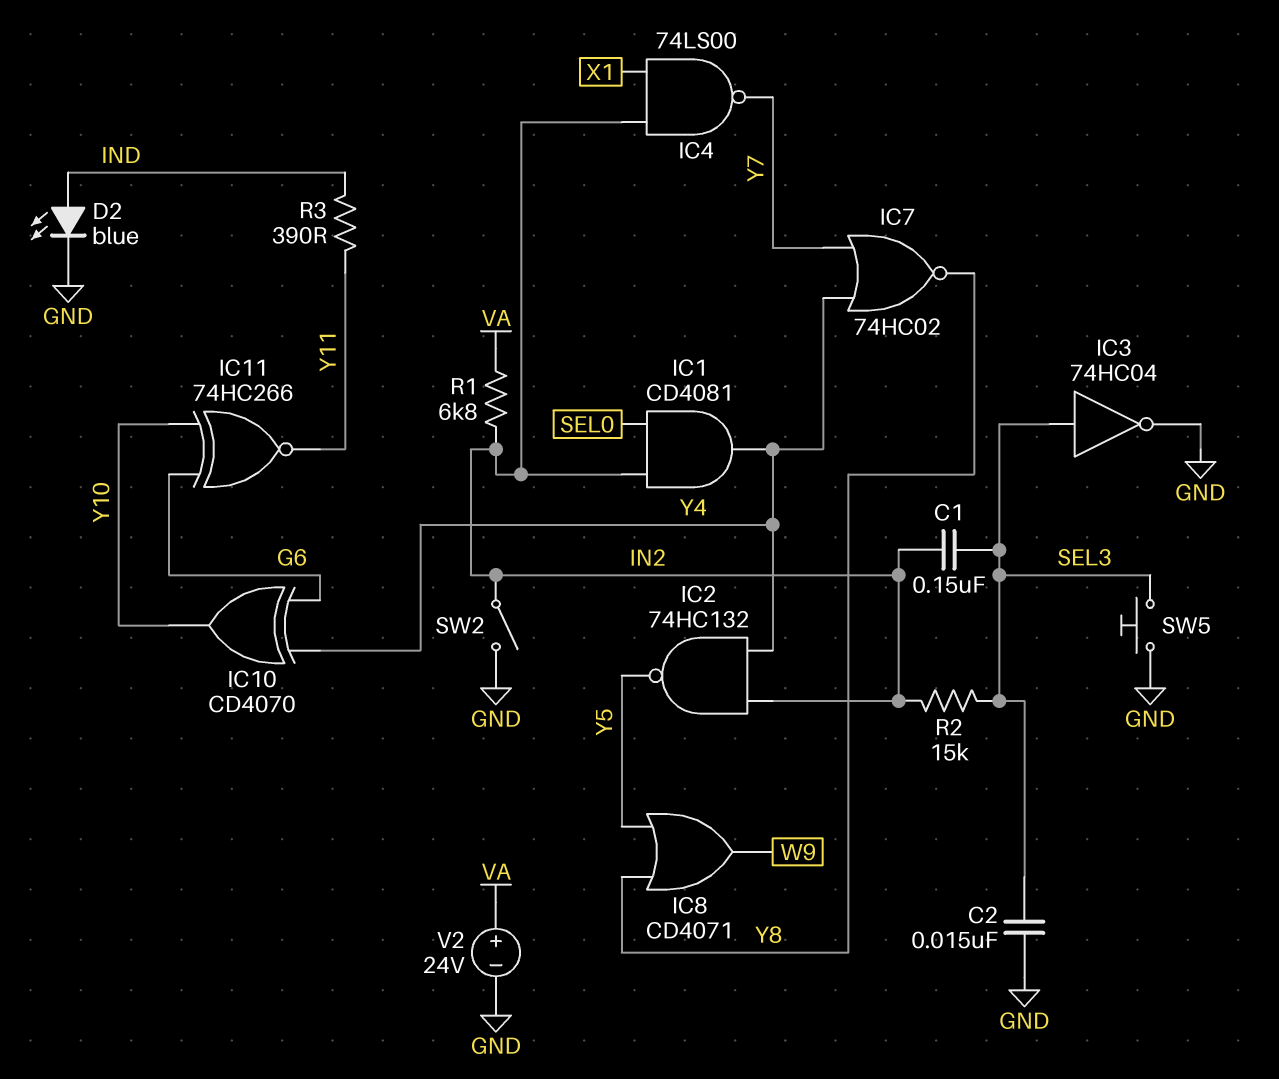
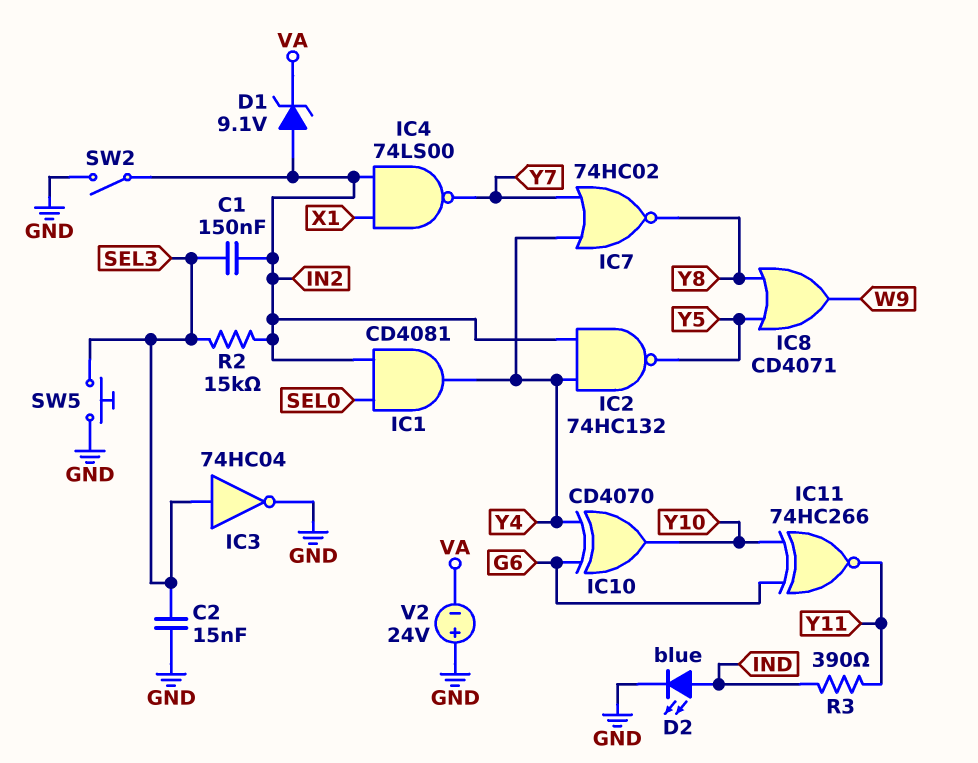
D1: none -> zener 9.1V (A IN2, K VA)
R1: 6.8k (IN2, VA) -> none
V2: 24V (plus VA, minus GND) -> 24V (plus GND, minus VA)

